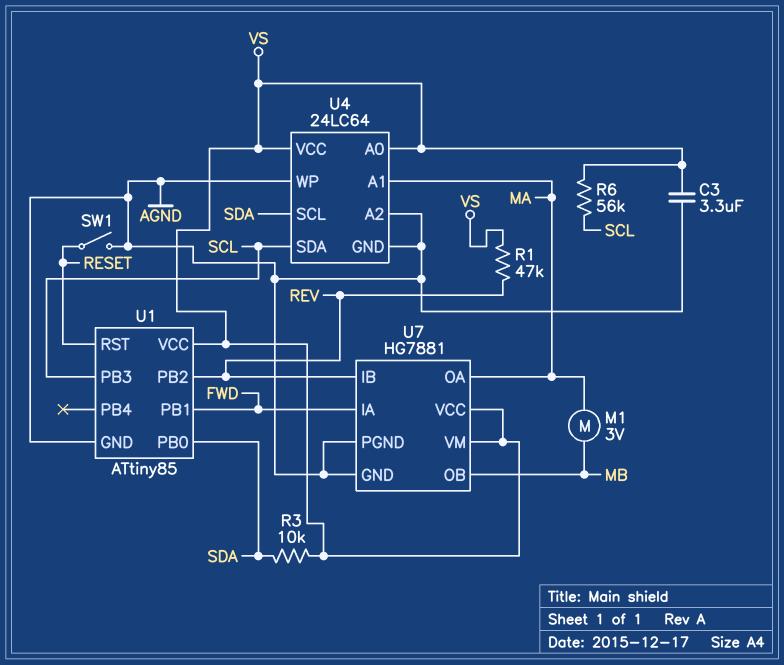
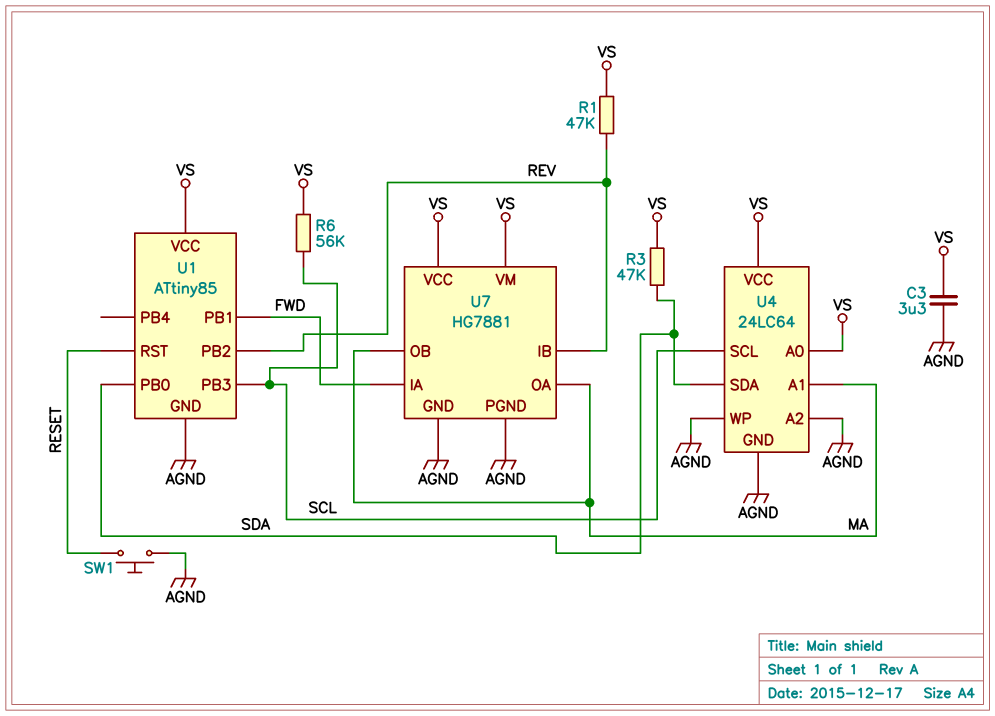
M1: motor 3V (MA, MB) -> none
R3: 10k (SDA, VS) -> 47k (SDA, VS)
SW1: switch (AGND, RESET) -> button (AGND, RESET)
U4 pin SCL: SDA -> SCL
U4 pin SDA: SCL -> SDA
U7 pin OB: MB -> MA

